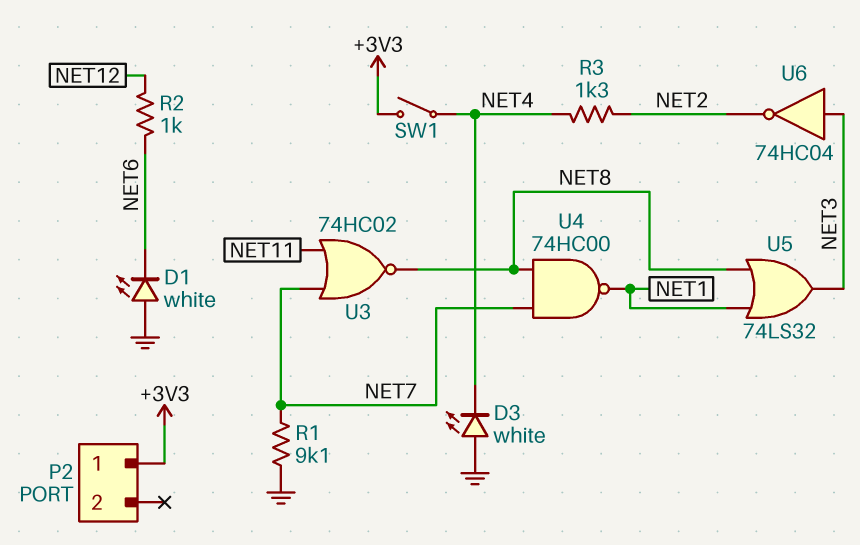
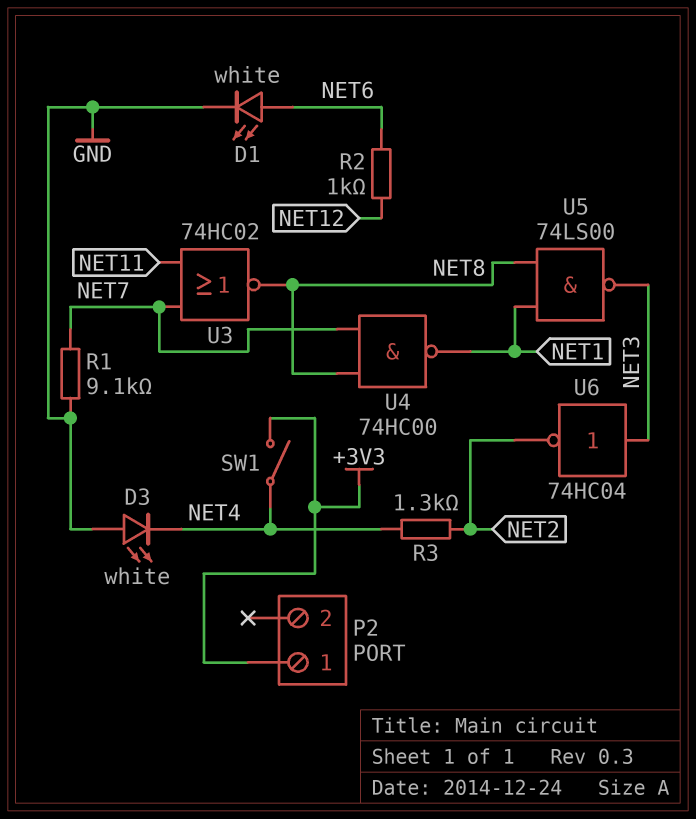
D1: LED white (A GND, K NET6) -> LED white (A NET6, K GND)
U5: OR 74LS32 (in NET1, in NET8, out NET3) -> NAND 74LS00 (in NET1, in NET8, out NET3)

